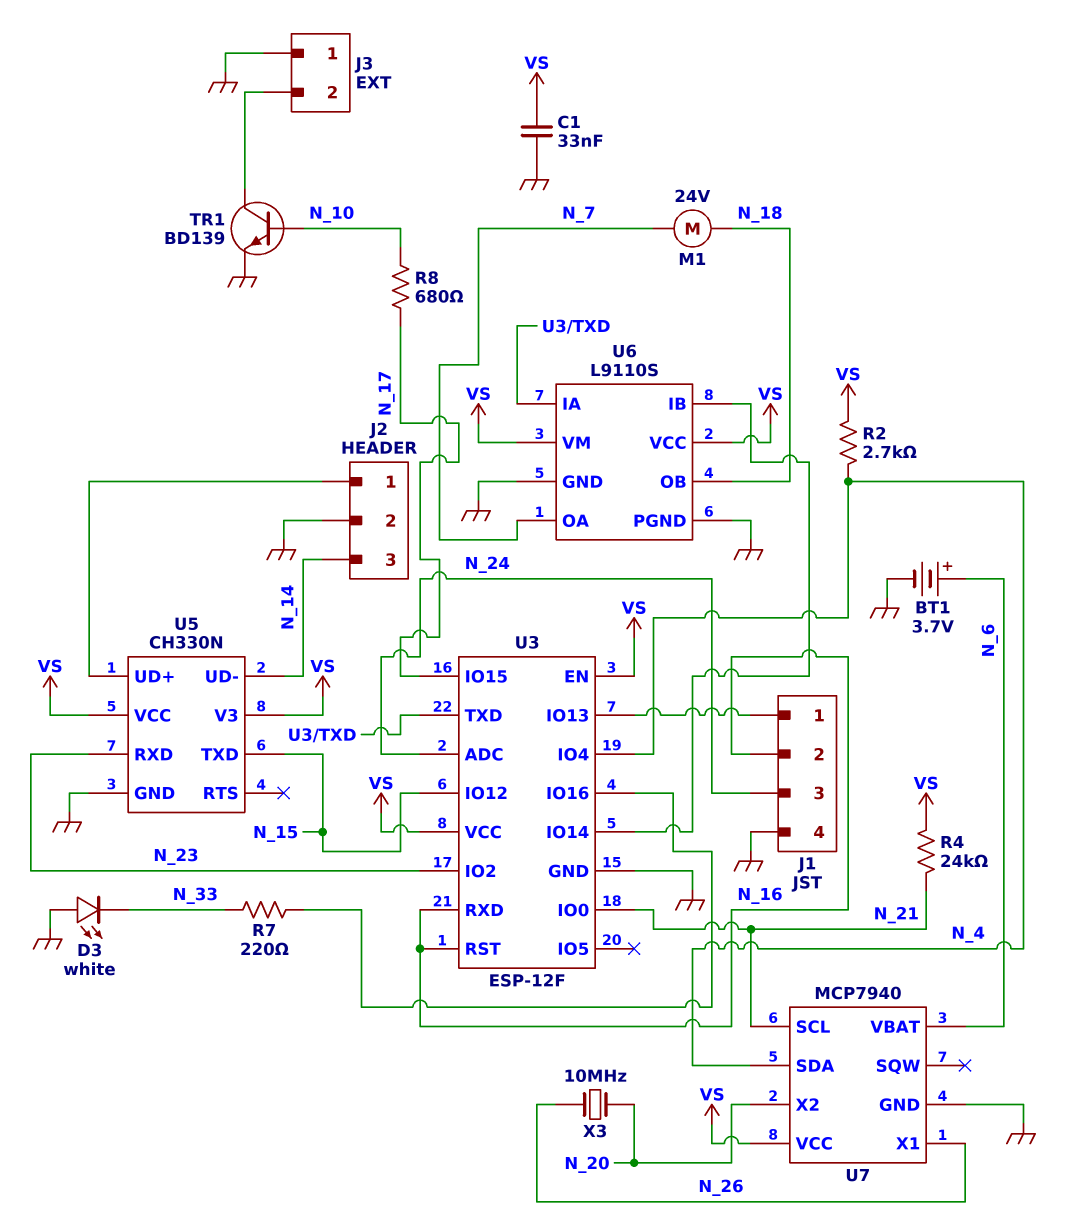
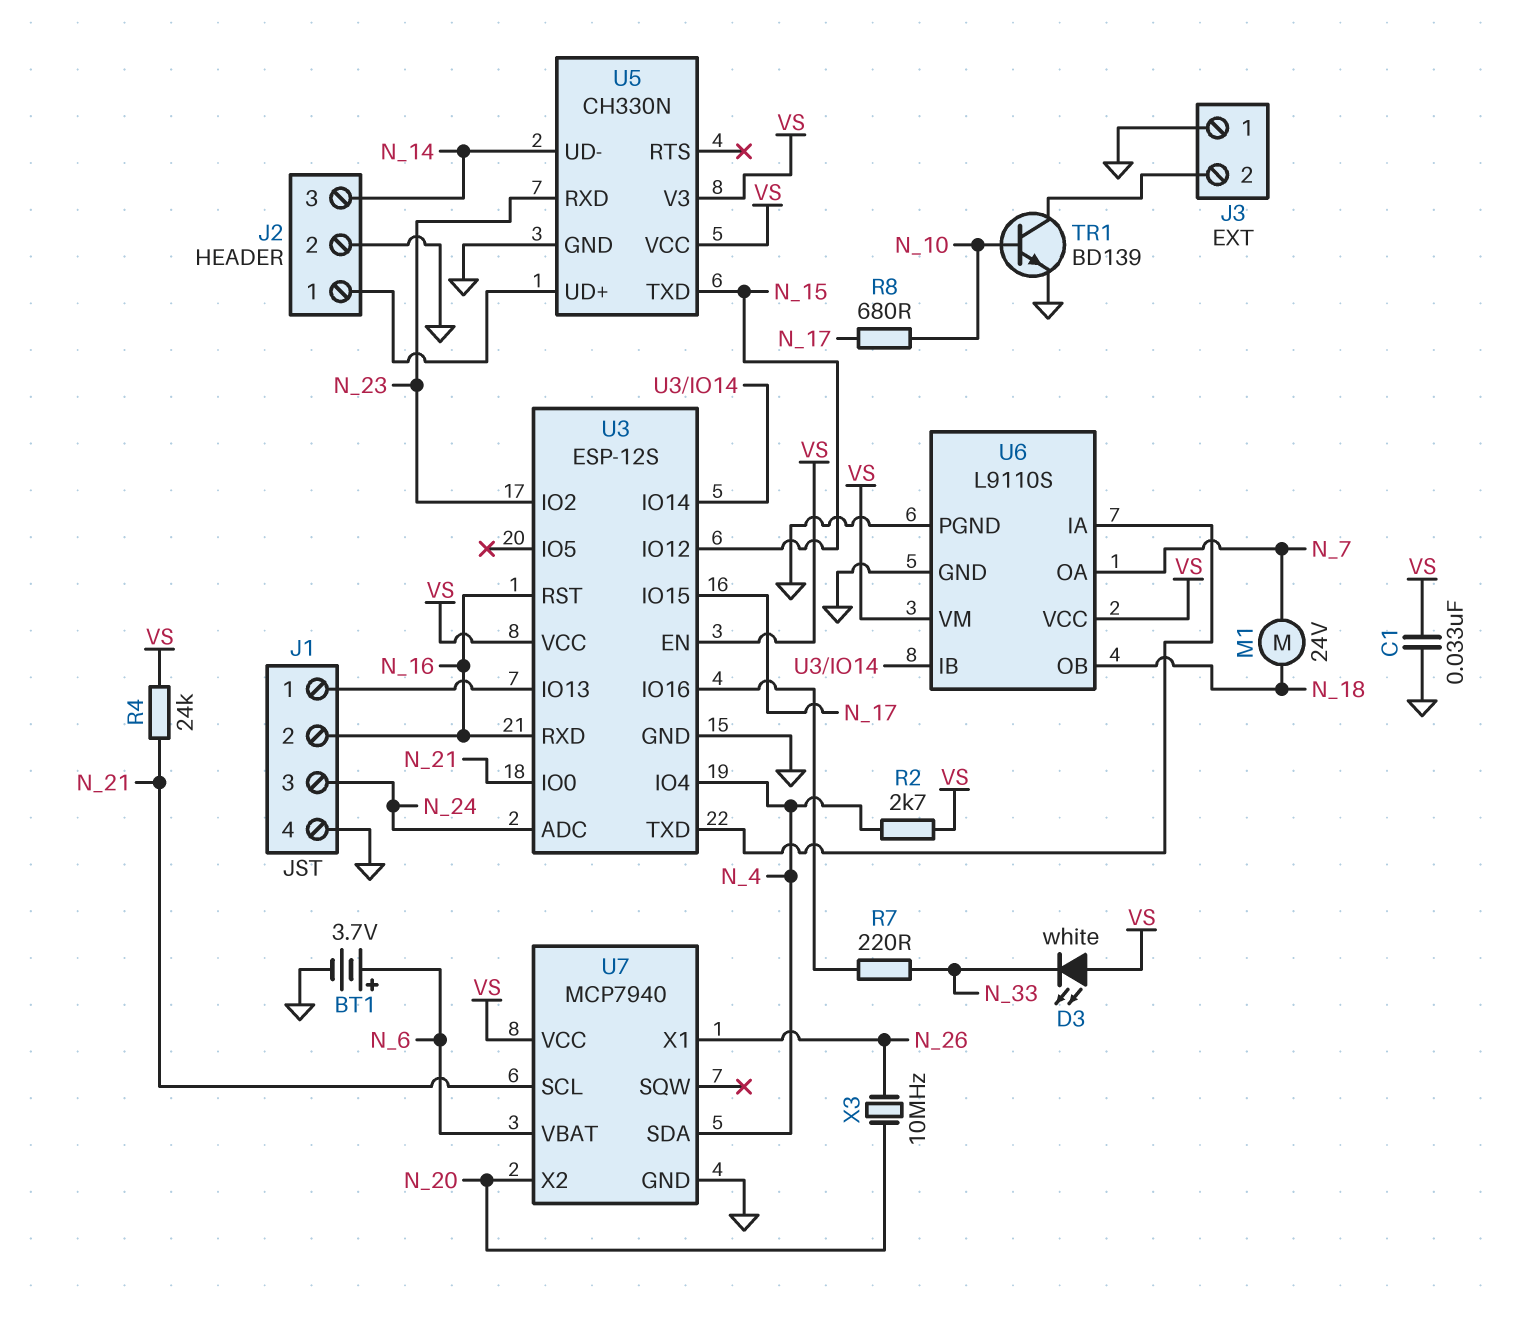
D3: LED white (A GND, K N_33) -> LED white (A VS, K N_33)
U3: ESP-12F -> ESP-12S

